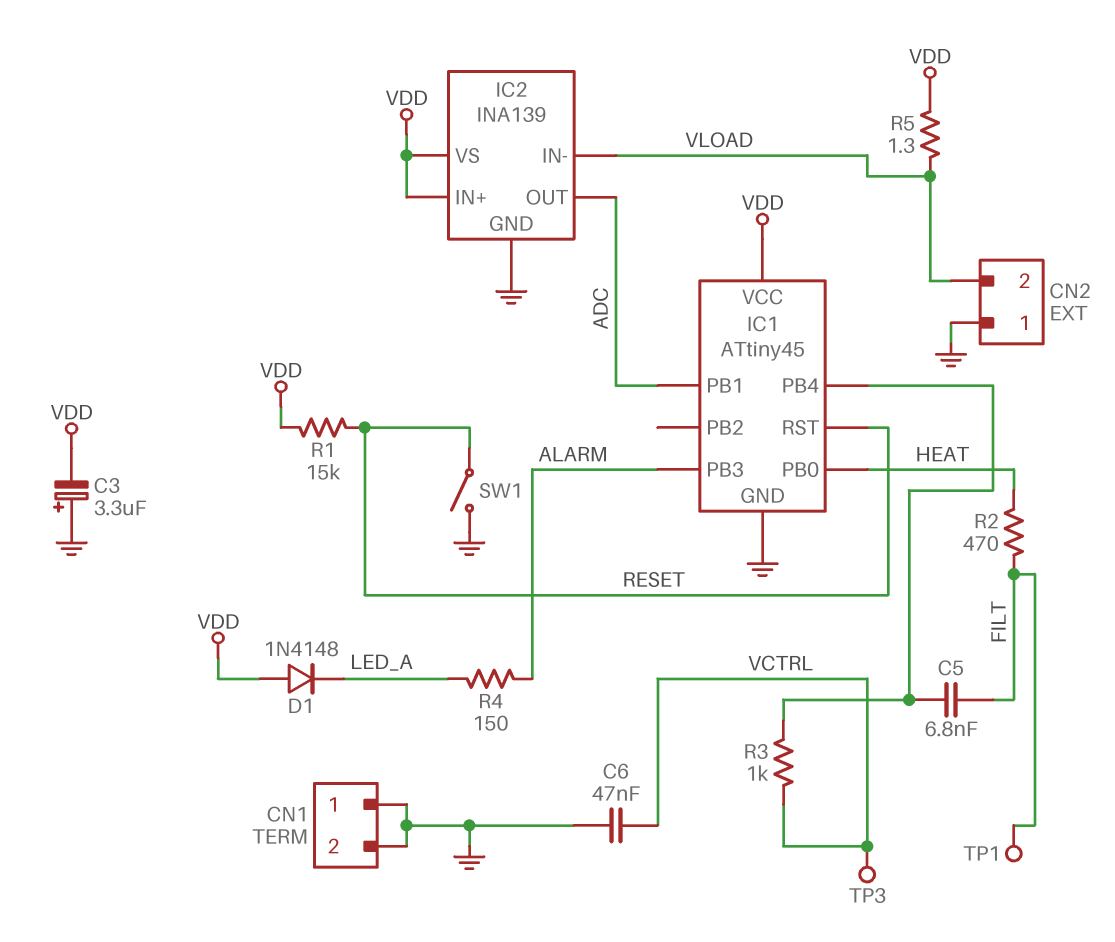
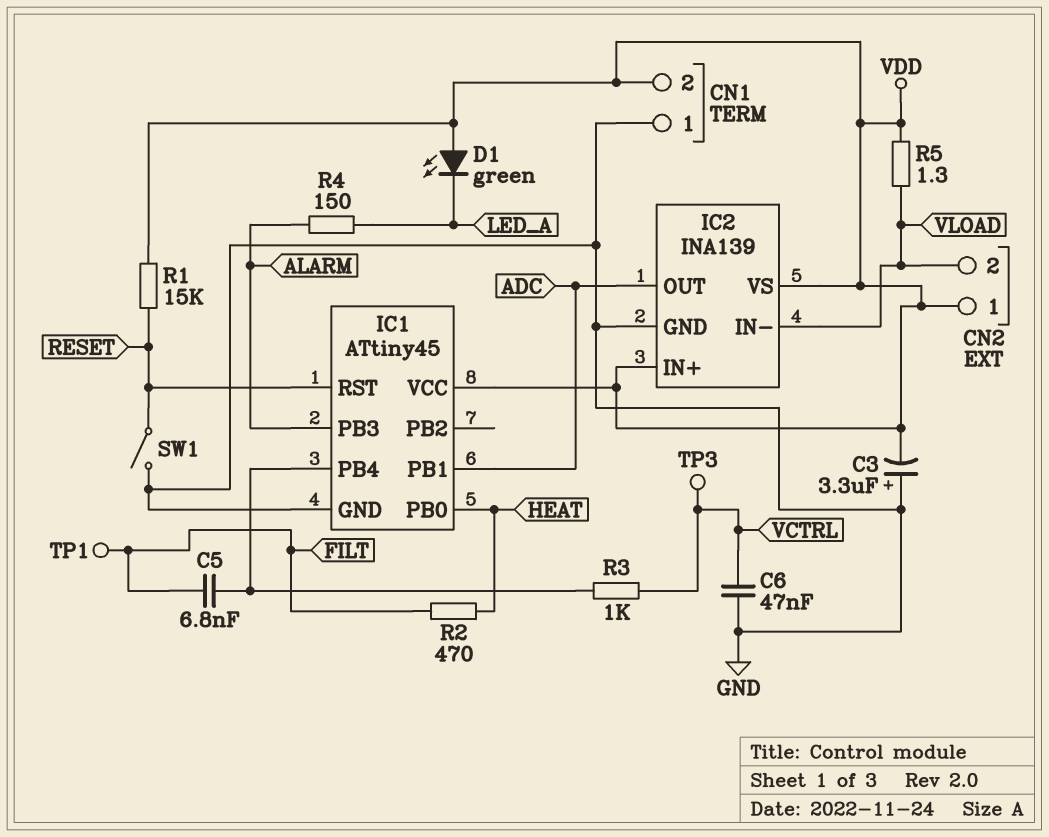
CN1 pin 2: GND -> VDD
CN2 pin 1: GND -> VDD
D1: diode 1N4148 (A VDD, K LED_A) -> LED green (A VDD, K LED_A)

